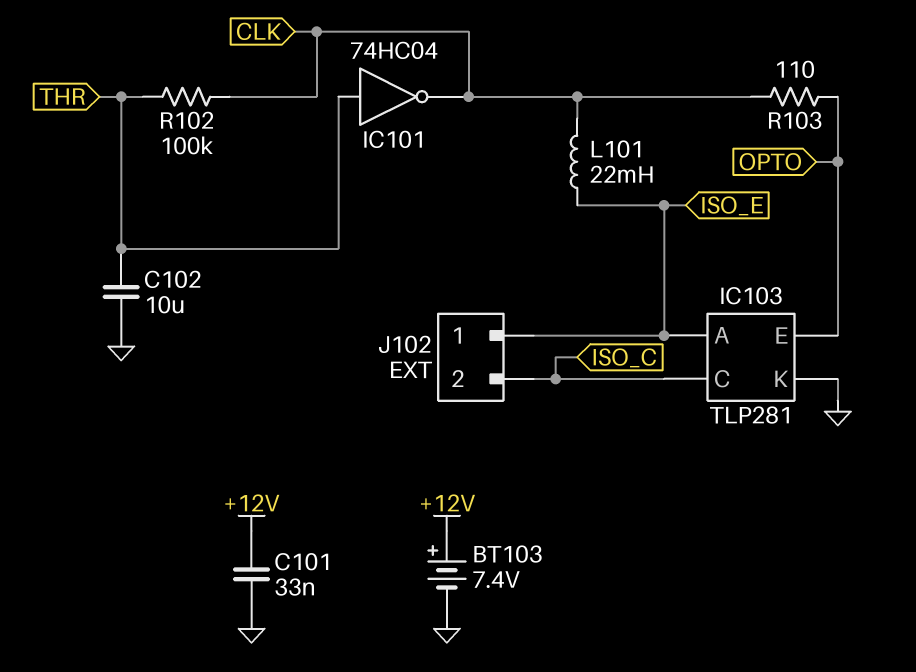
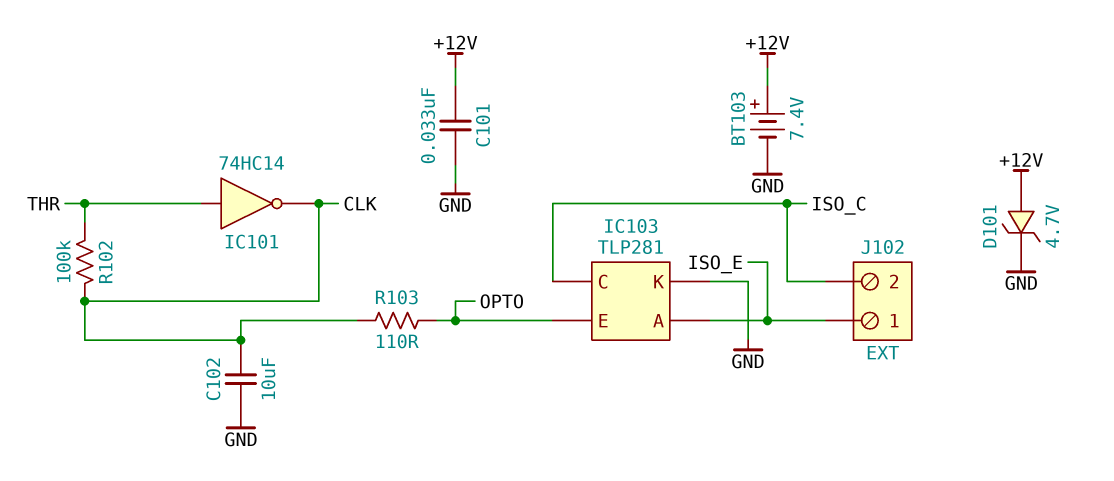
C102: 10uF (GND, THR) -> 10uF (CLK, GND)
D101: none -> zener 4.7V (A +12V, K GND)
IC101: NOT 74HC04 (in THR, out CLK) -> NOT 74HC14 (in THR, out CLK)
L101: 22mH (CLK, ISO_E) -> none

